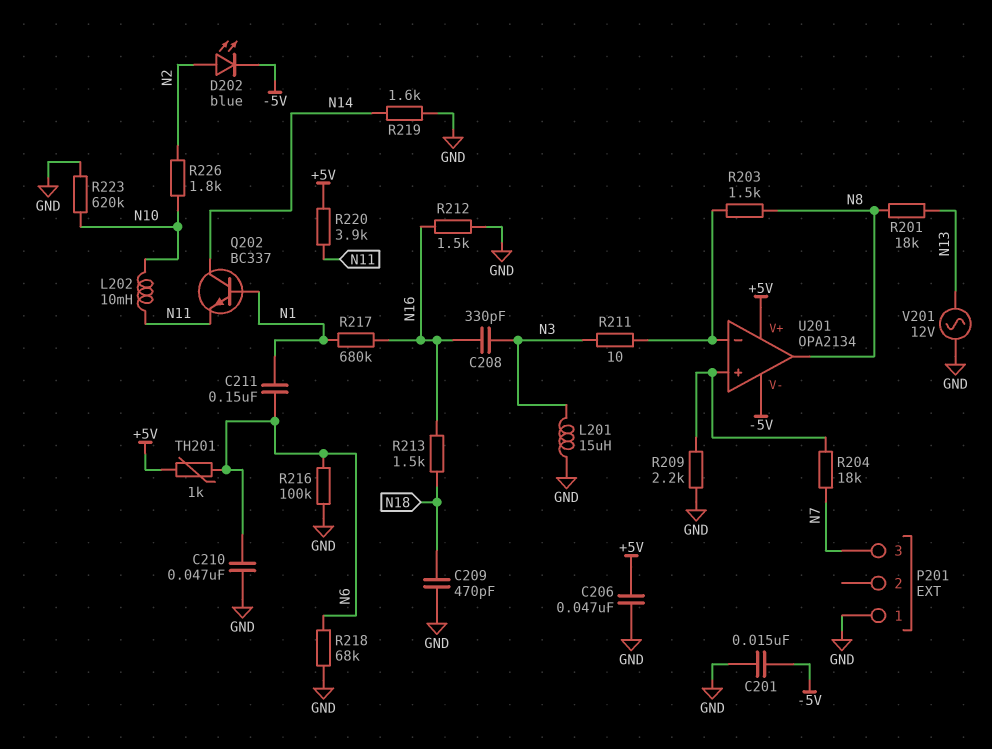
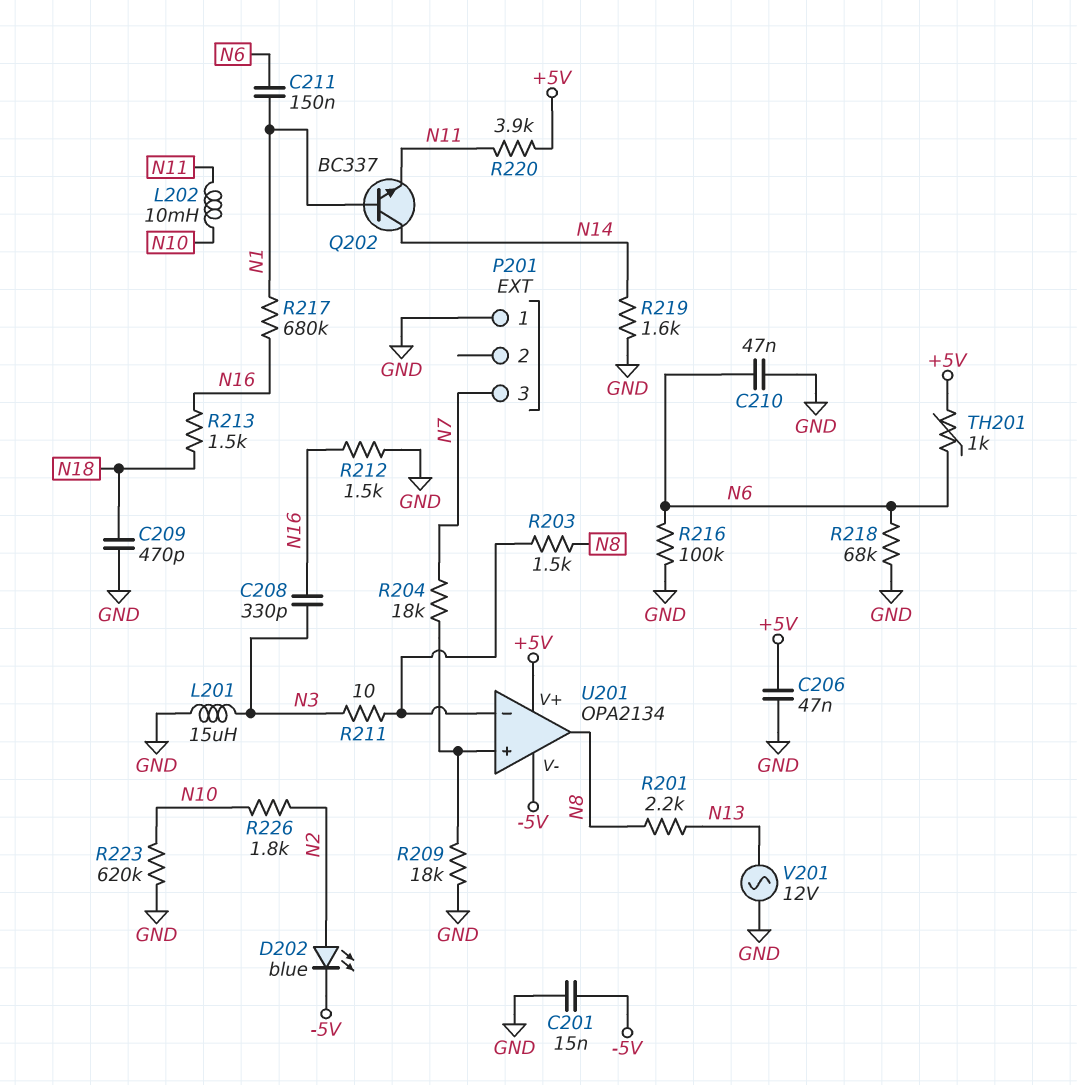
R201: 18k (N8, N13) -> 2.2k (N8, N13)
R209: 2.2k (GND, U201/in+) -> 18k (GND, U201/in+)

